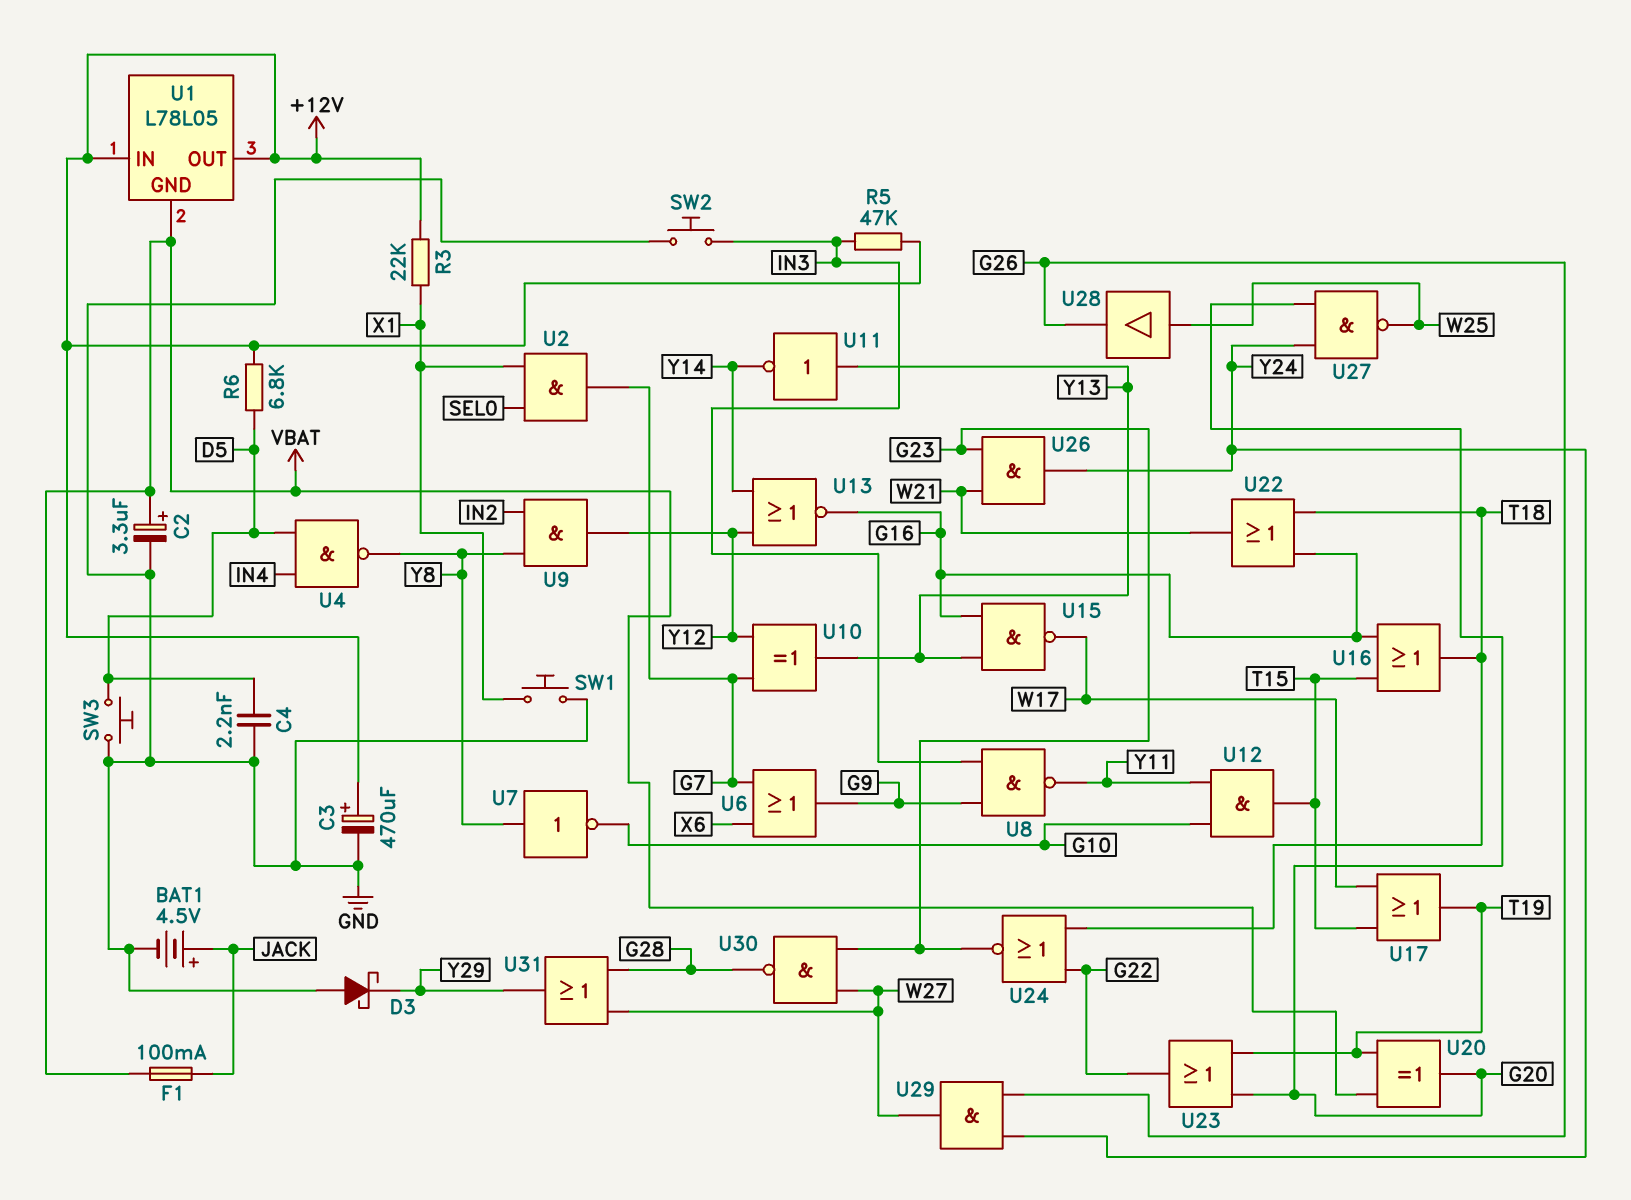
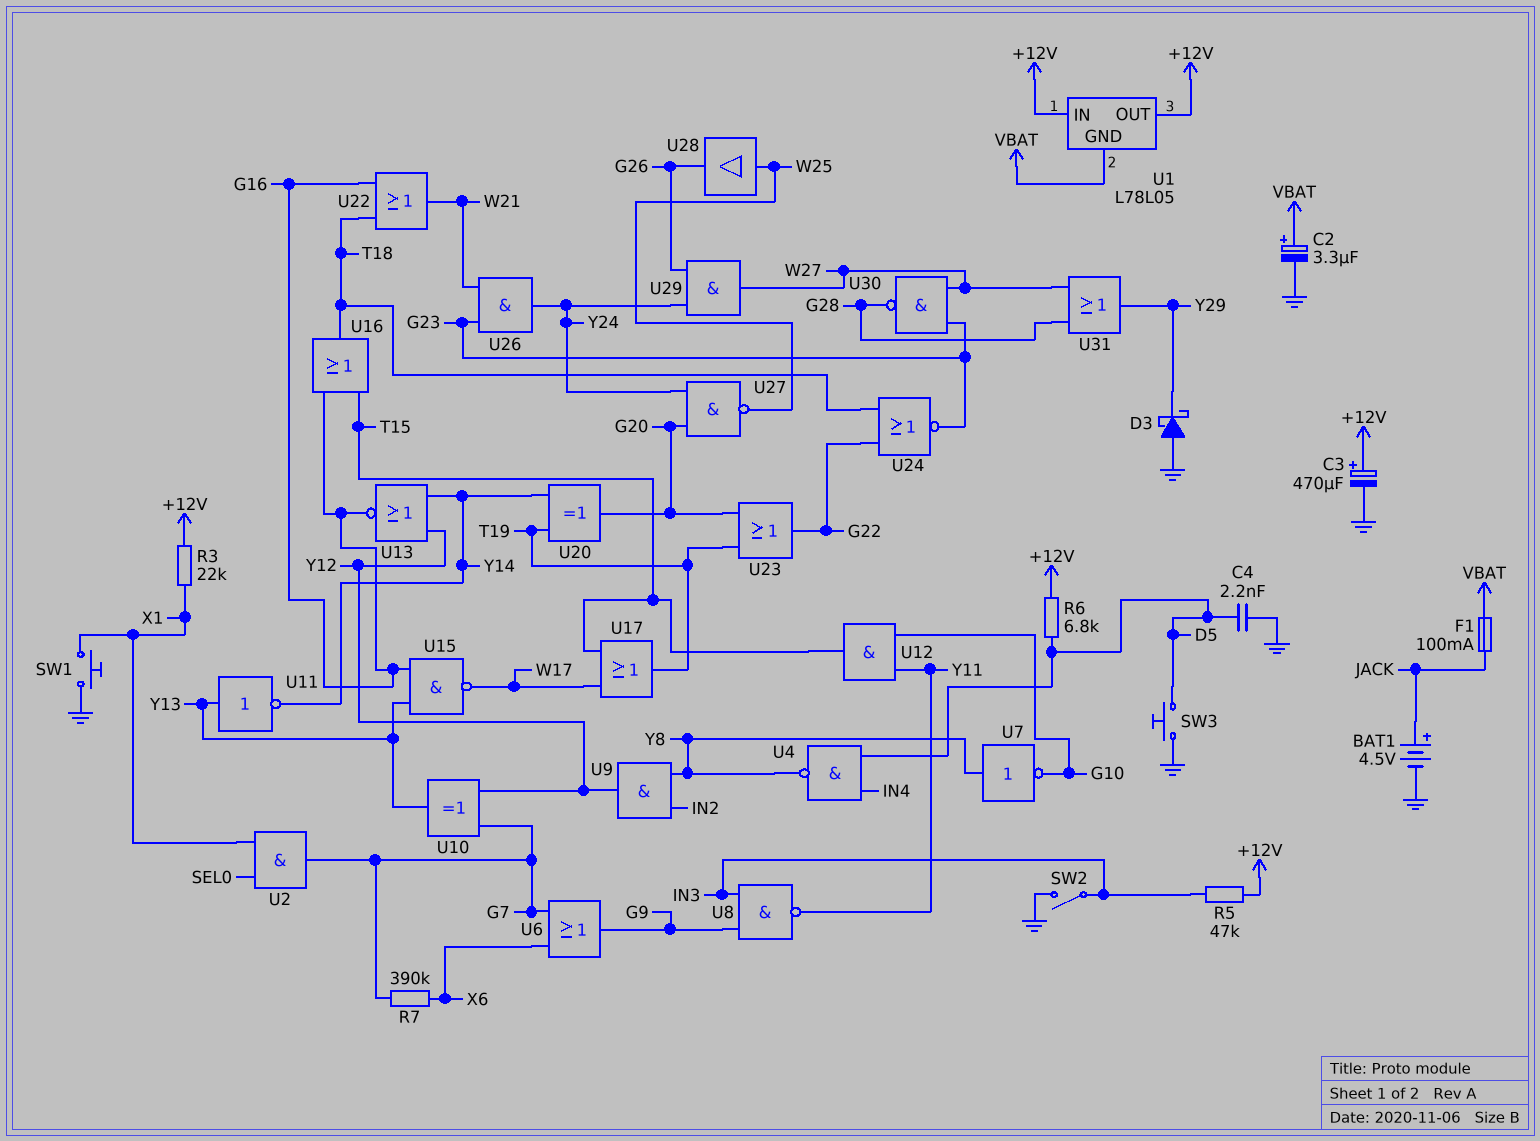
R7: none -> 390k (G7, X6)
SW2: button (GND, IN3) -> switch (GND, IN3)
U20: XOR (in T19, in VBAT, out G20) -> XOR (in T19, in Y14, out G20)

